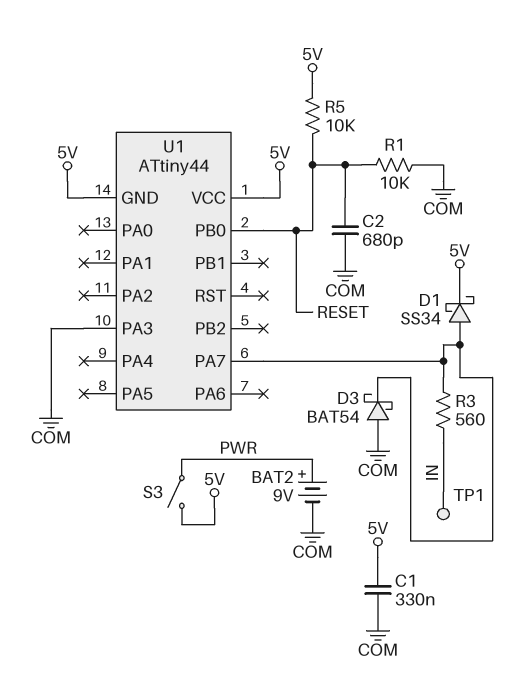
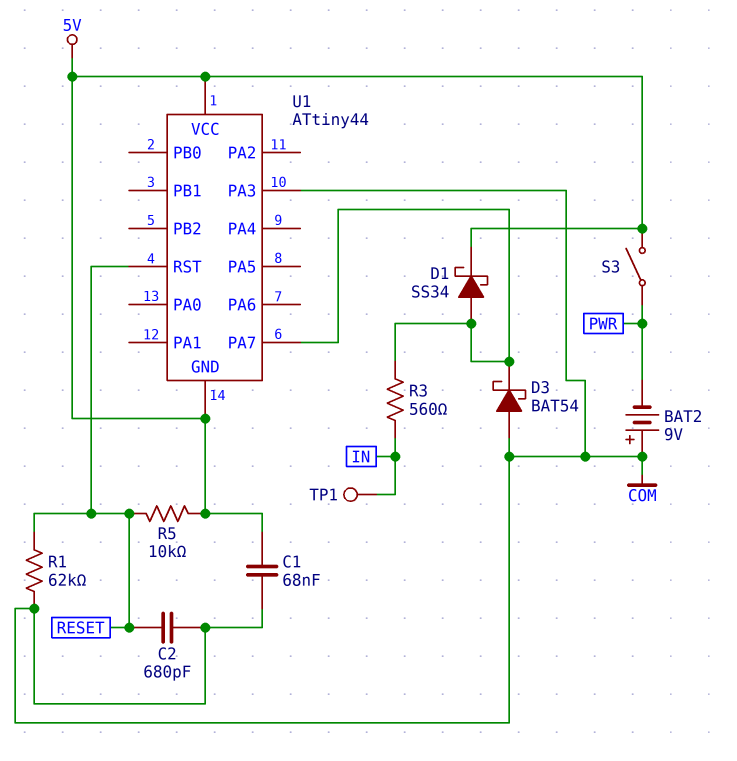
BAT2: 9V (plus PWR, minus COM) -> 9V (plus COM, minus PWR)
C1: 330nF (5V, COM) -> 68nF (5V, COM)
R1: 10k (COM, RESET) -> 62k (COM, RESET)
U1 pin PB0: RESET -> none
U1 pin RST: none -> RESET

